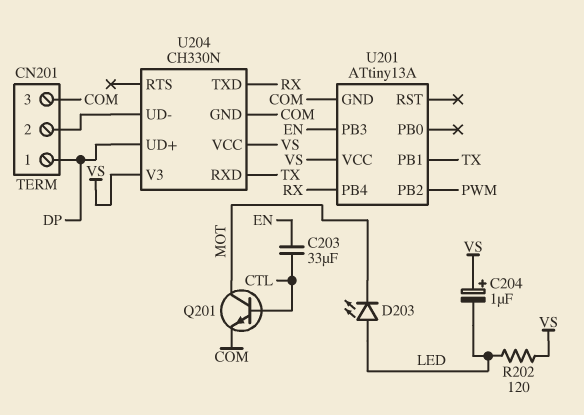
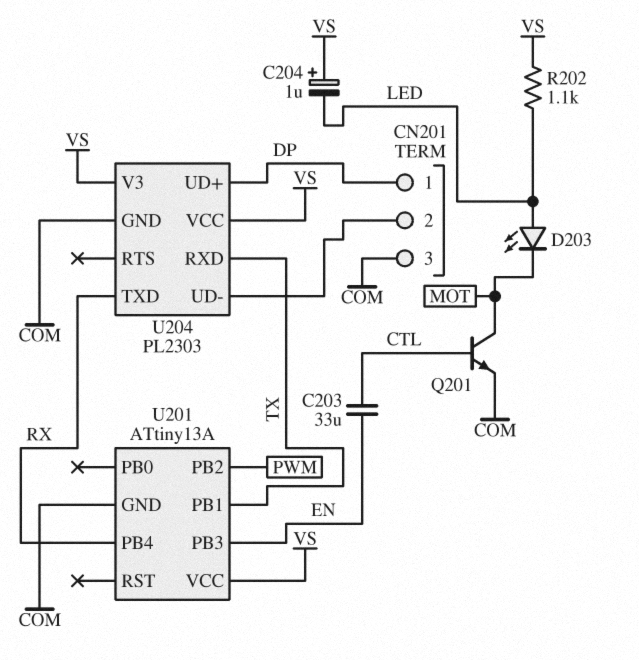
R202: 120 (LED, VS) -> 1.1k (LED, VS)
U204: CH330N -> PL2303

